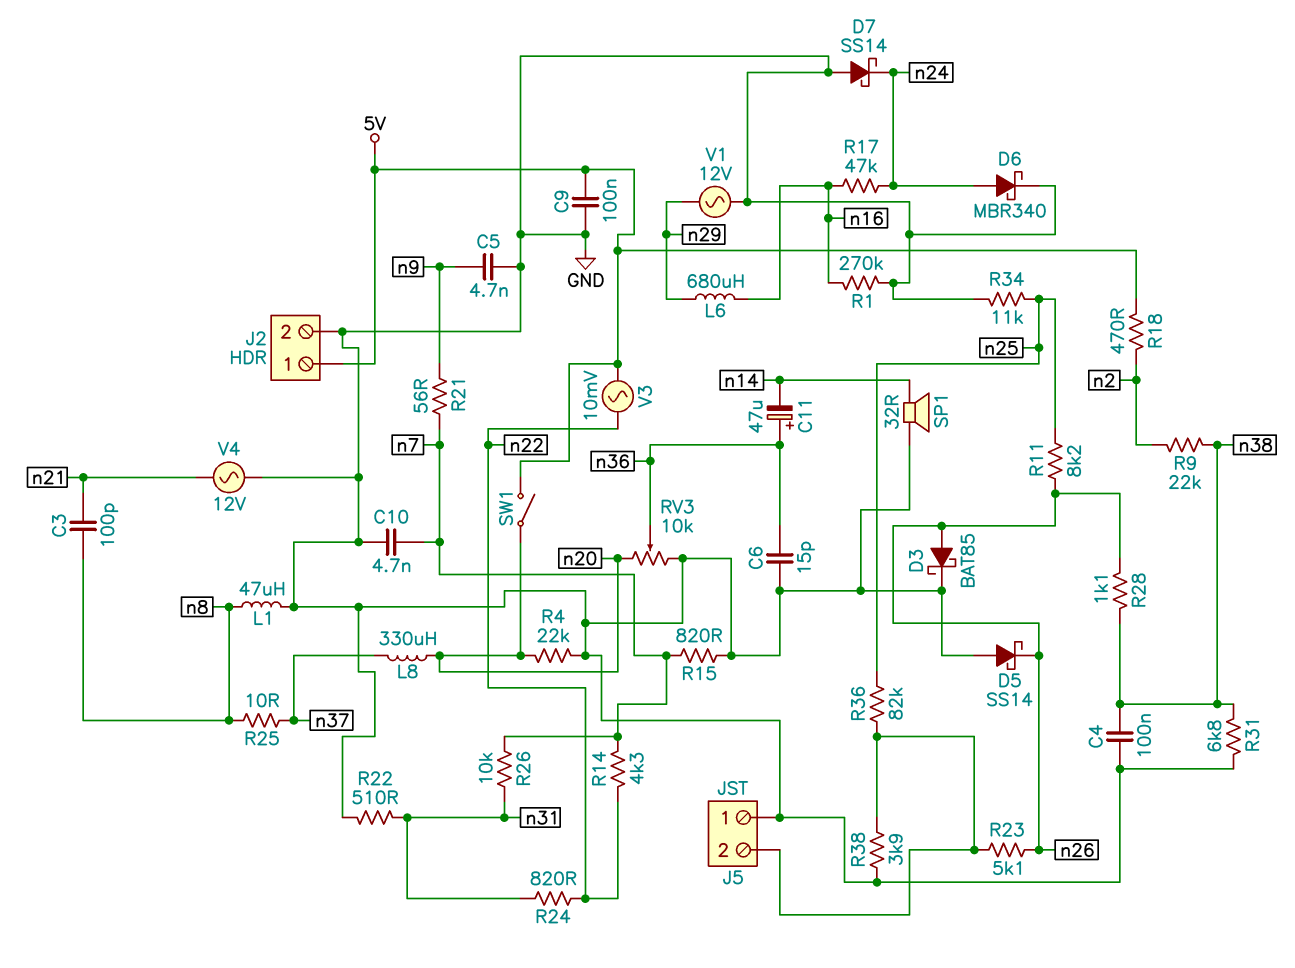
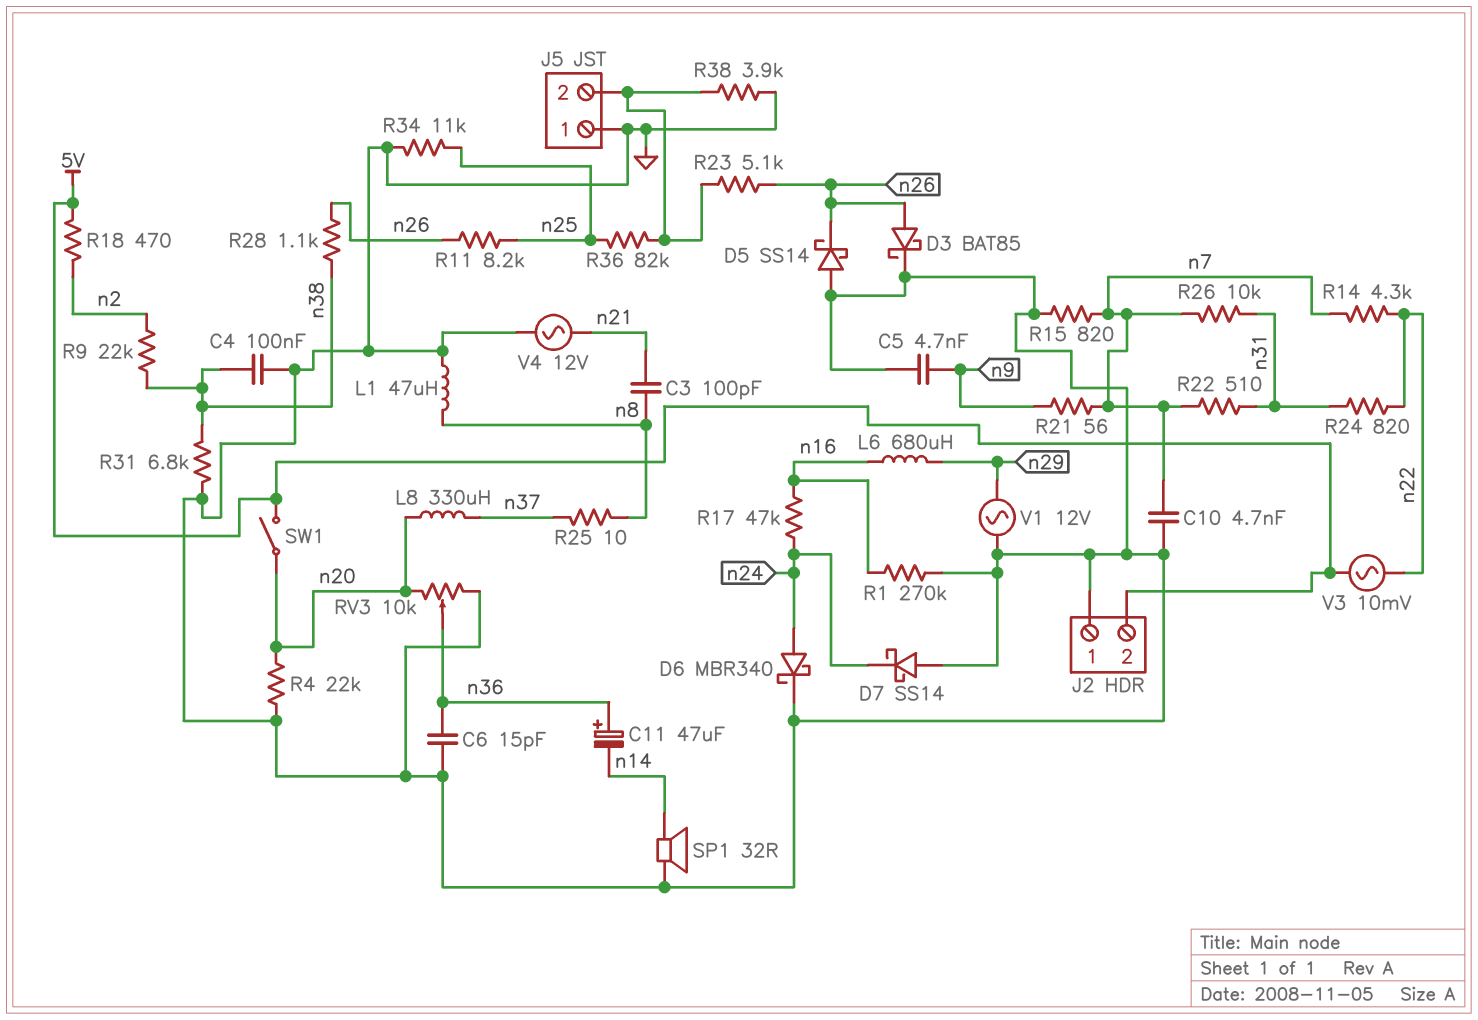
C9: 100nF (5V, GND) -> none
J2 pin 1: 5V -> GND
J2 pin 2: GND -> 5V
R22: 510 (GND, n31) -> 510 (n7, n31)

